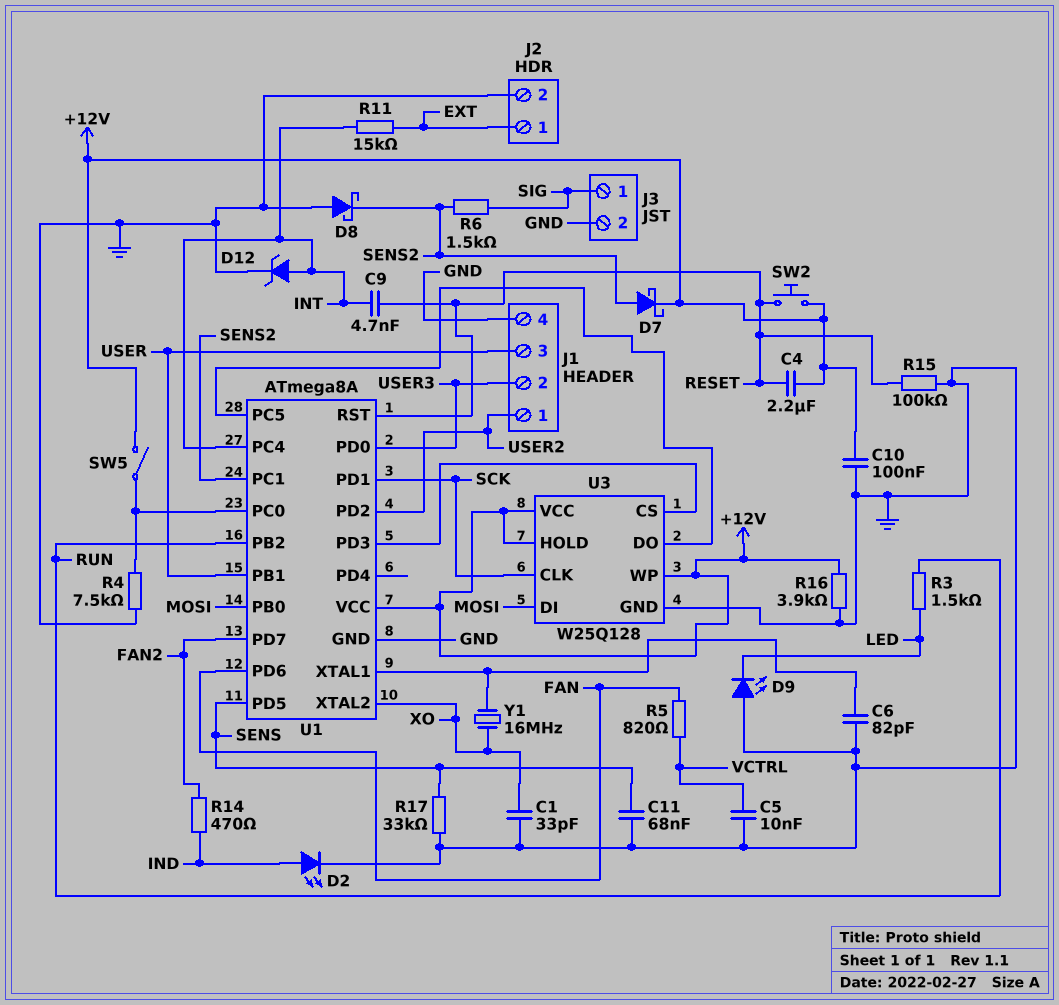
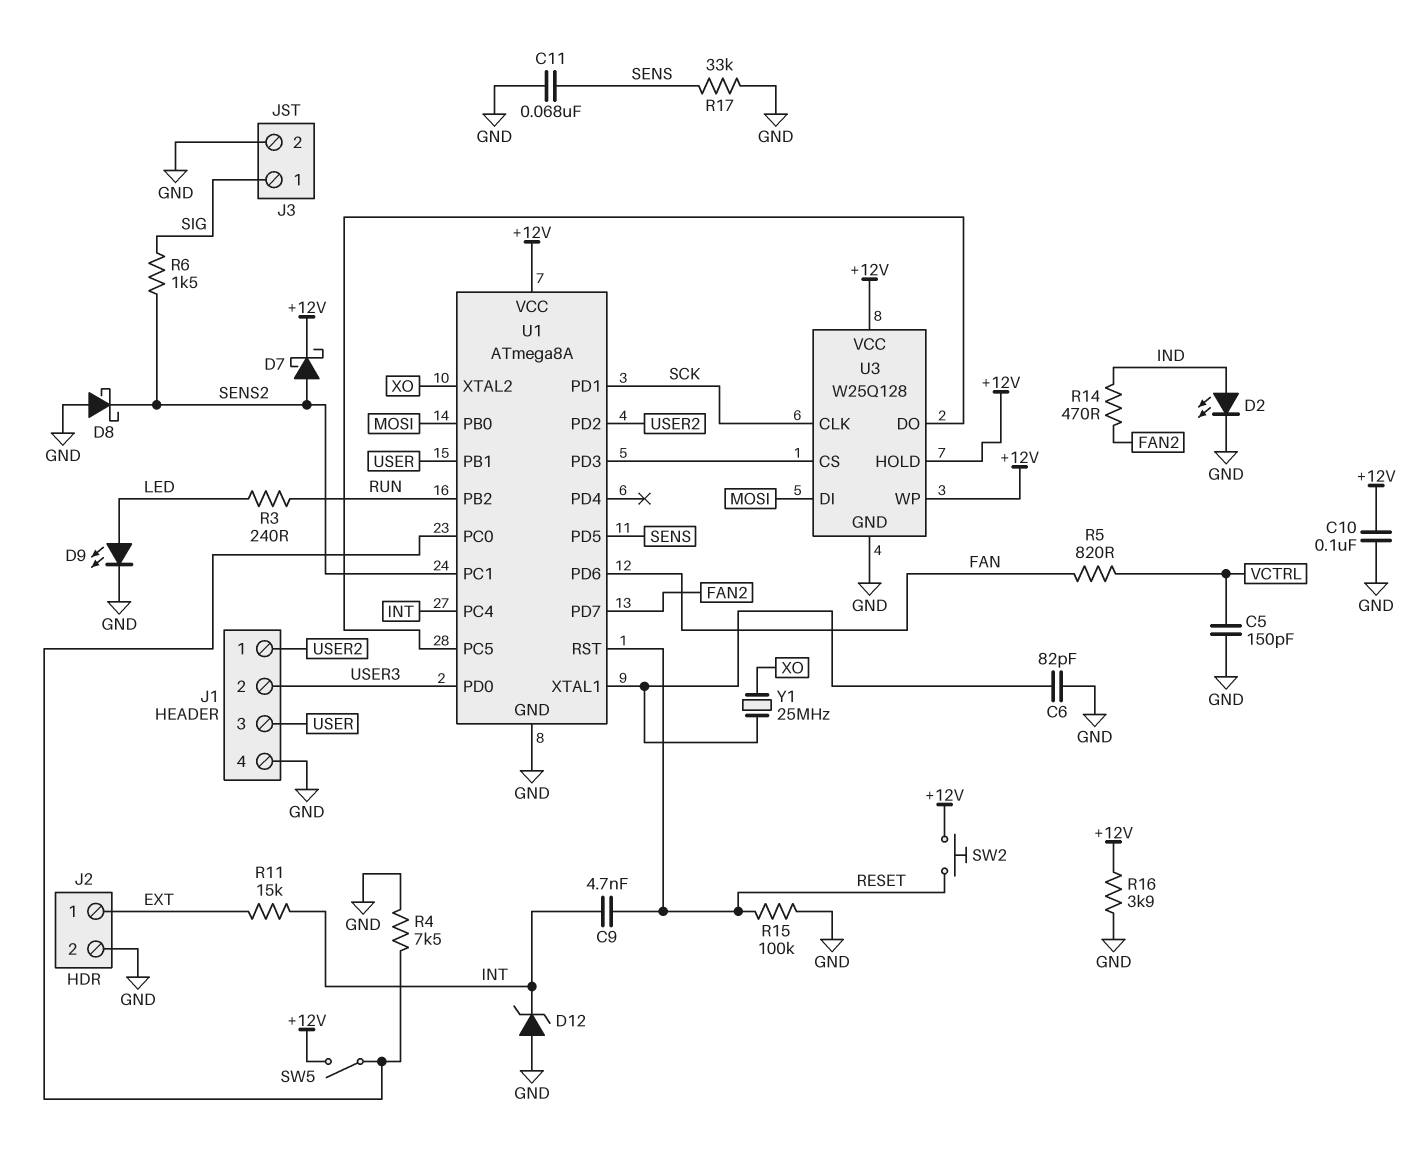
C1: 33pF (GND, XO) -> none
C4: 2.2uF (+12V, RESET) -> none
C5: 10nF (GND, VCTRL) -> 150pF (GND, VCTRL)
D9: LED (A GND, K LED) -> LED (A LED, K GND)
D12: zener (A INT, K GND) -> zener (A GND, K INT)
R3: 1.5k (LED, RUN) -> 240 (LED, RUN)
Y1: 16MHz (U1/XTAL1, XO) -> 25MHz (U1/XTAL1, XO)

